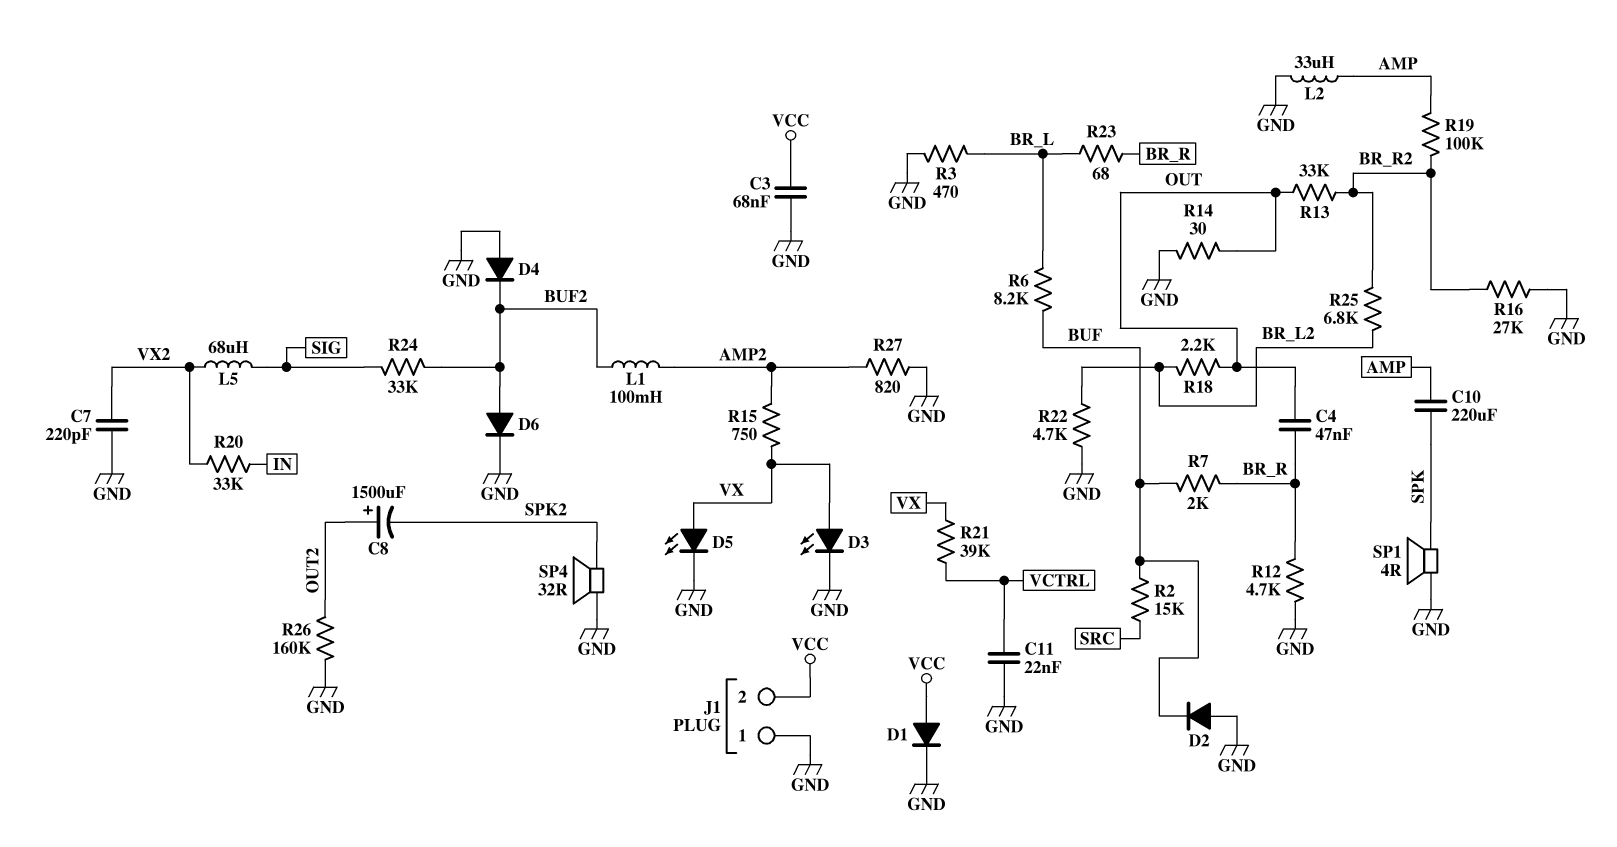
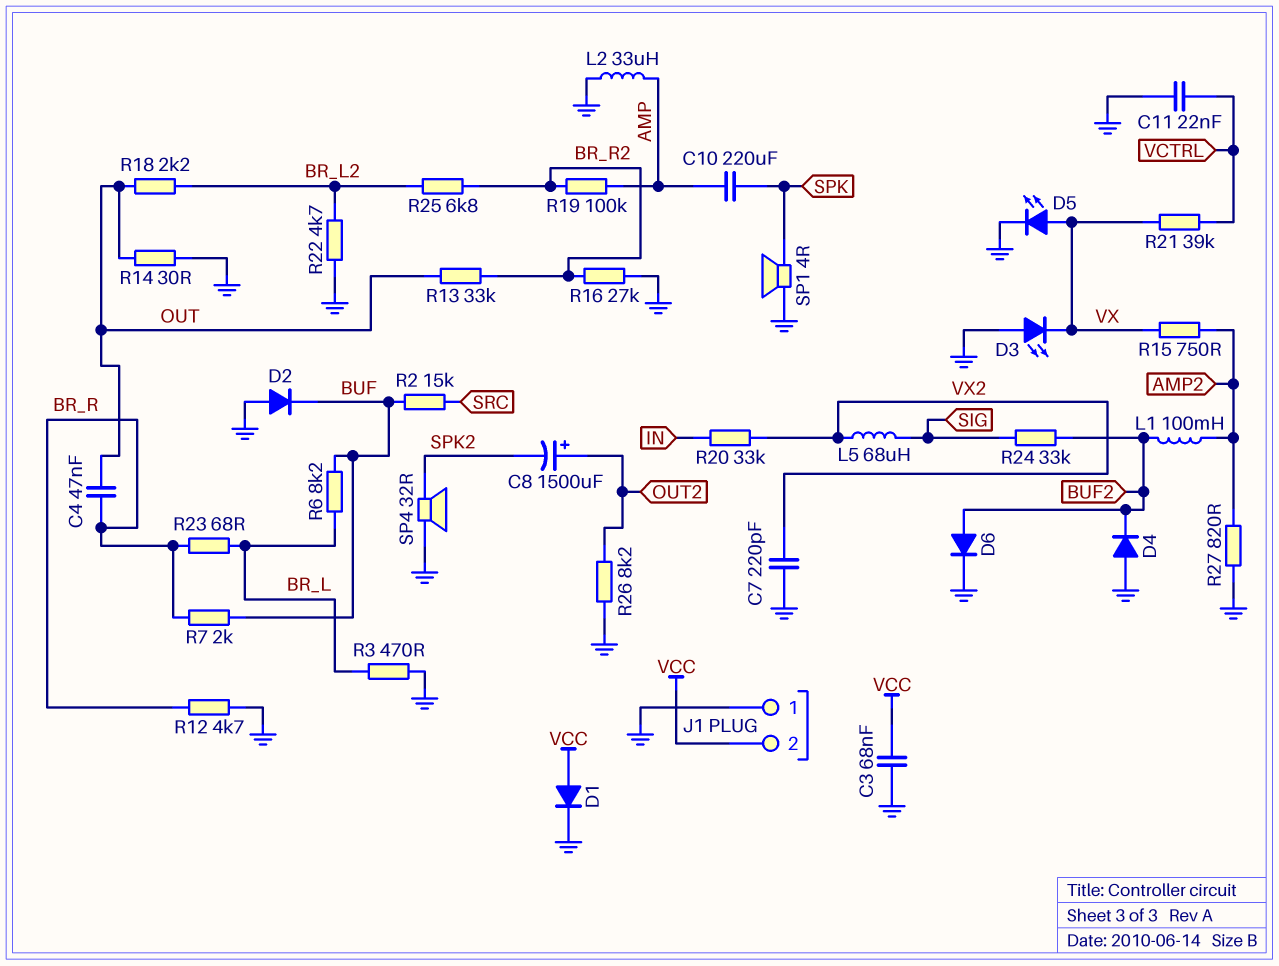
D3: LED (A VX, K GND) -> LED (A GND, K VX)
R26: 160k (GND, OUT2) -> 8.2k (GND, OUT2)

